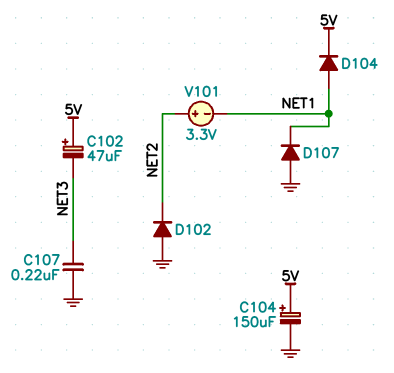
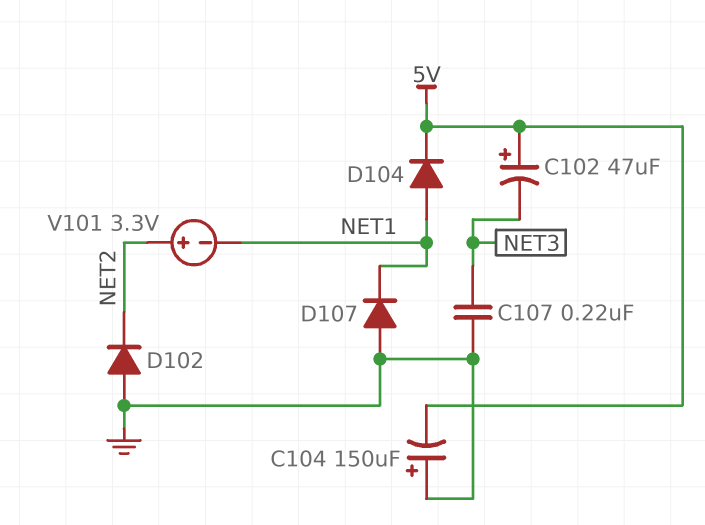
C104: 150uF (plus 5V, minus GND) -> 150uF (plus GND, minus 5V)

